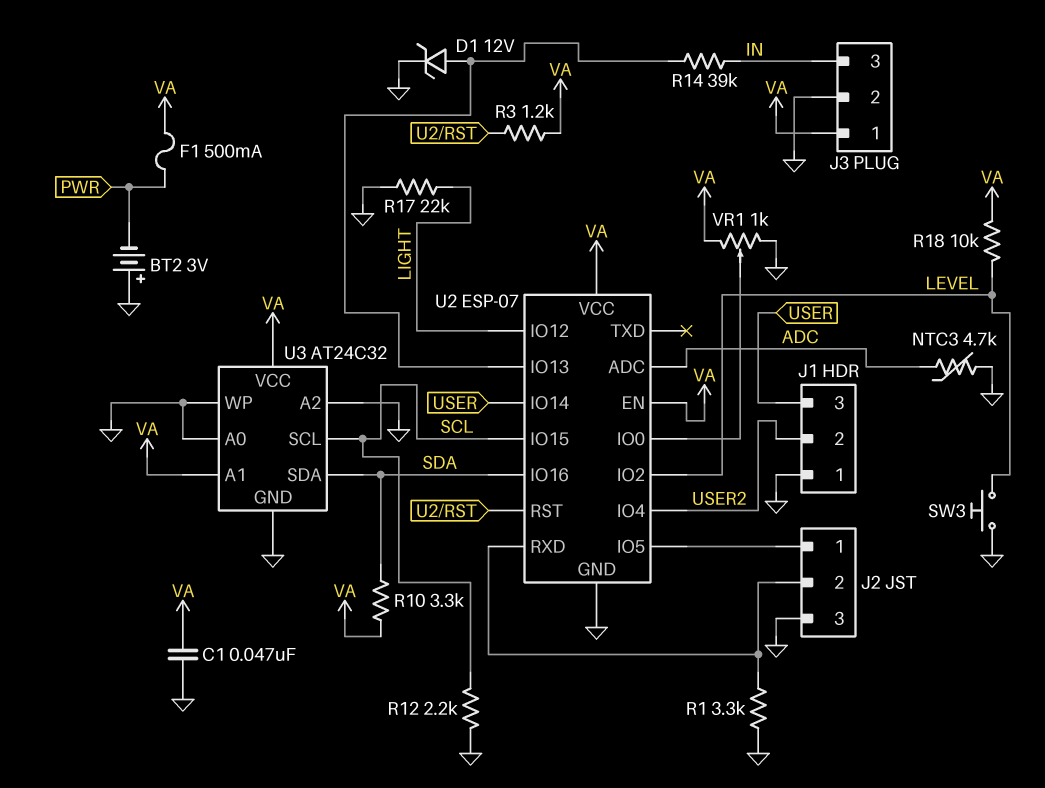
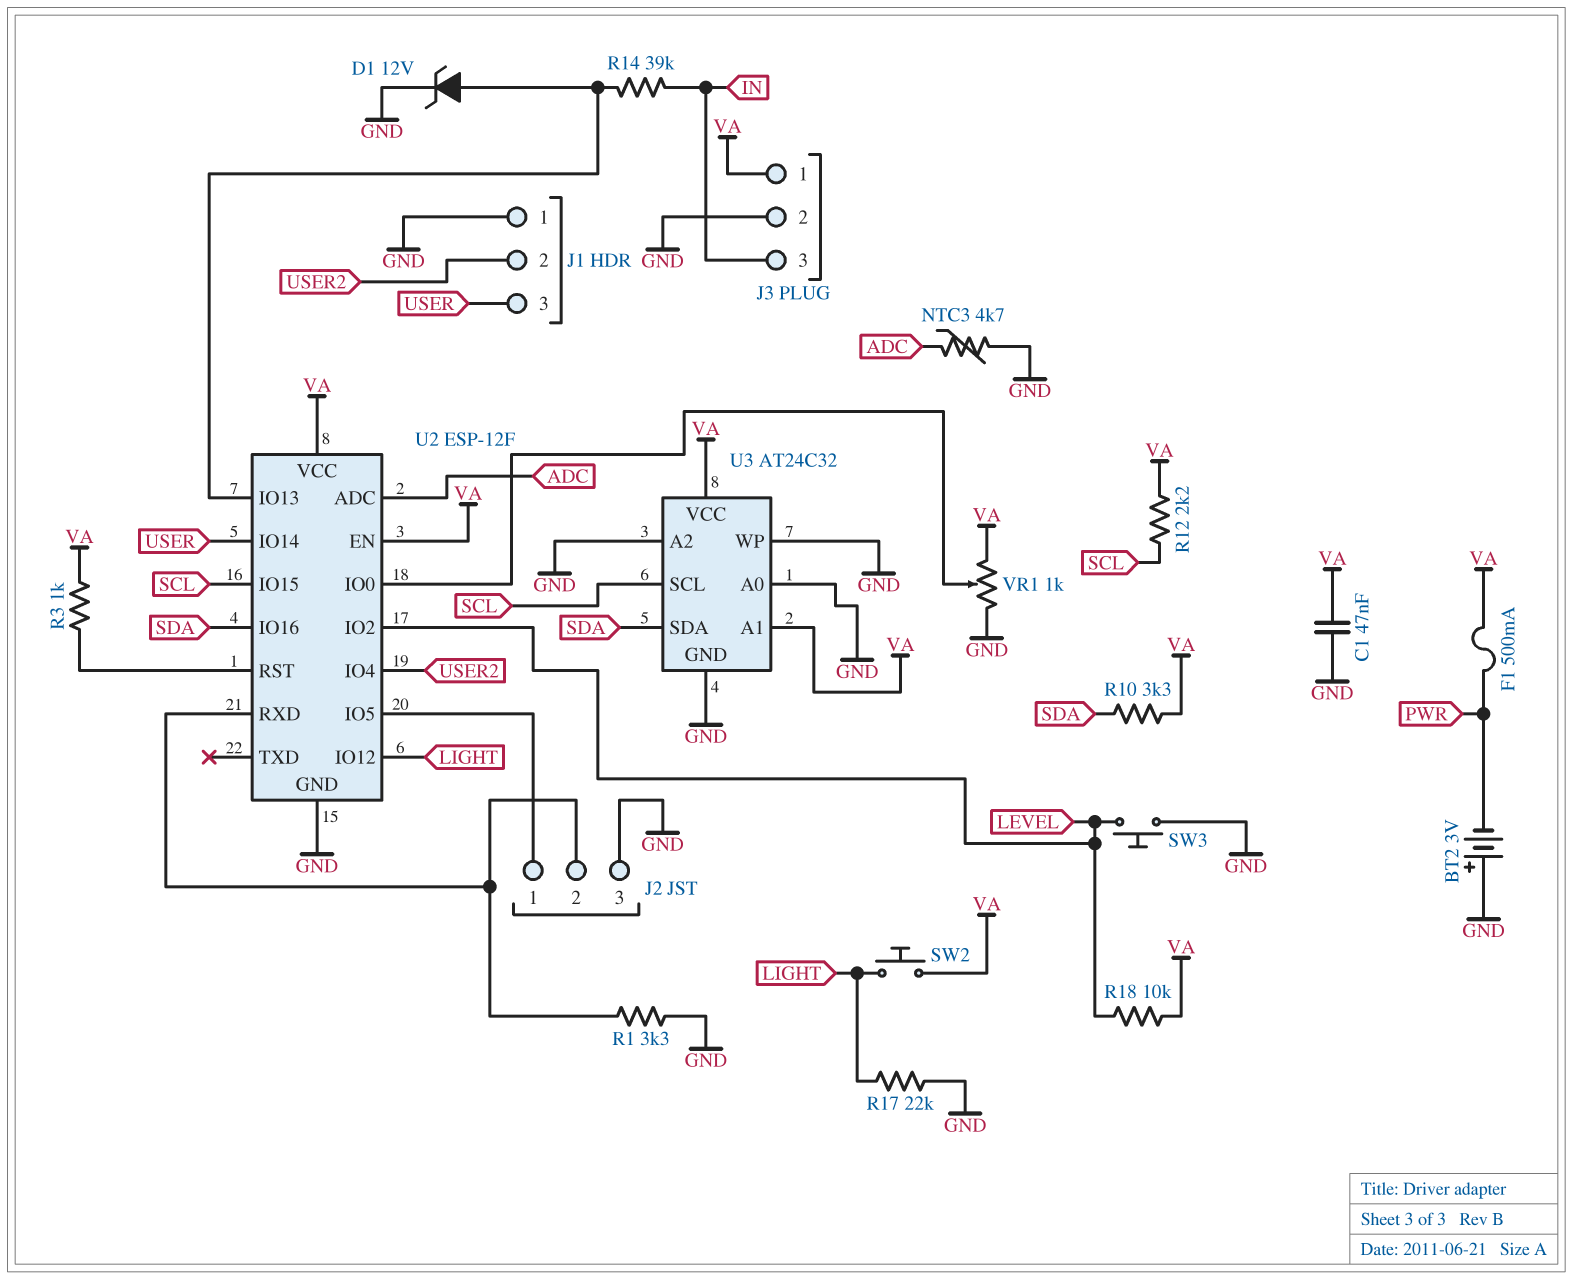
R3: 1.2k (U2/RST, VA) -> 1k (U2/RST, VA)
R12: 2.2k (GND, SCL) -> 2.2k (SCL, VA)
SW2: none -> button (LIGHT, VA)
U2: ESP-07 -> ESP-12F

